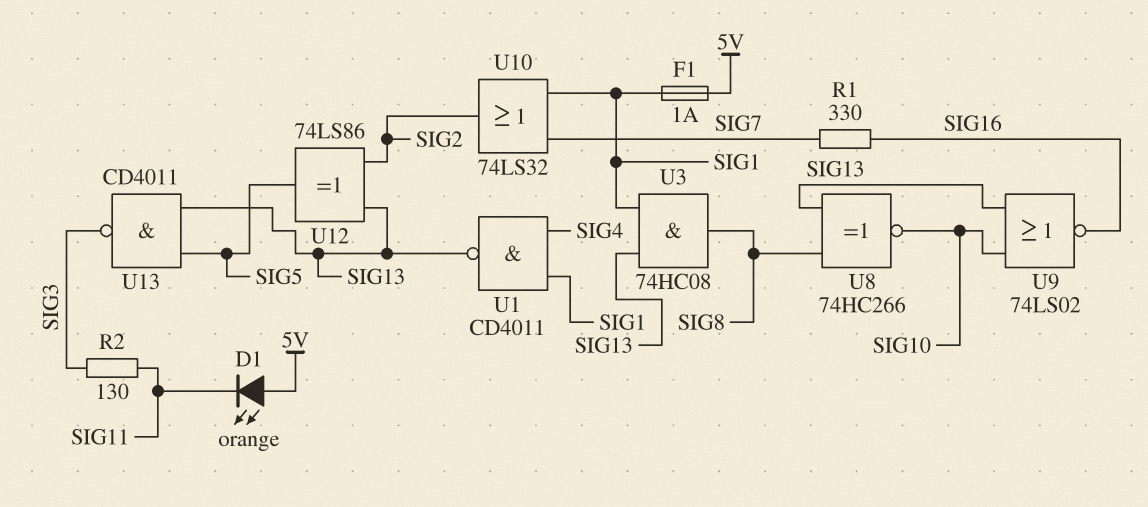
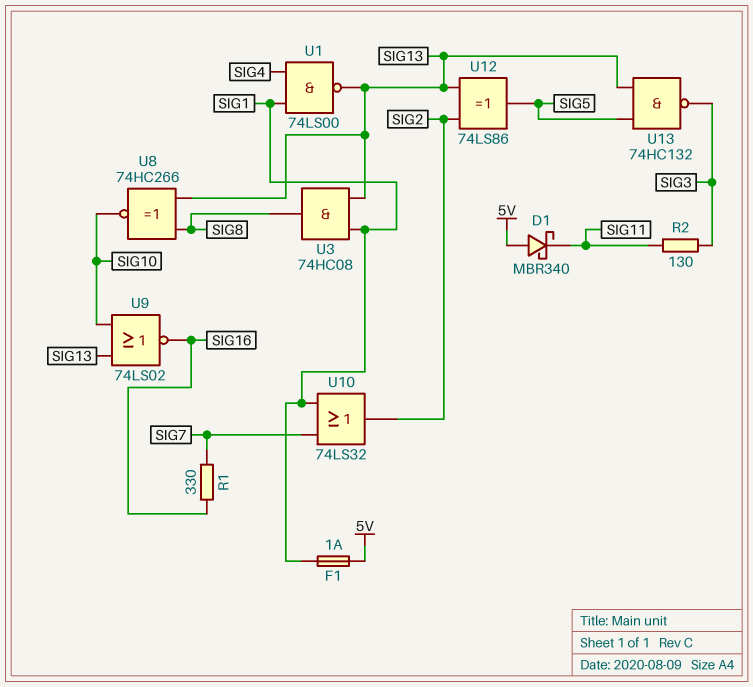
D1: LED orange (A 5V, K SIG11) -> schottky MBR340 (A 5V, K SIG11)
U1: NAND CD4011 (in SIG1, in SIG4, out SIG13) -> NAND 74LS00 (in SIG1, in SIG4, out SIG13)
U13: NAND CD4011 (in SIG5, in SIG13, out SIG3) -> NAND 74HC132 (in SIG5, in SIG13, out SIG3)

